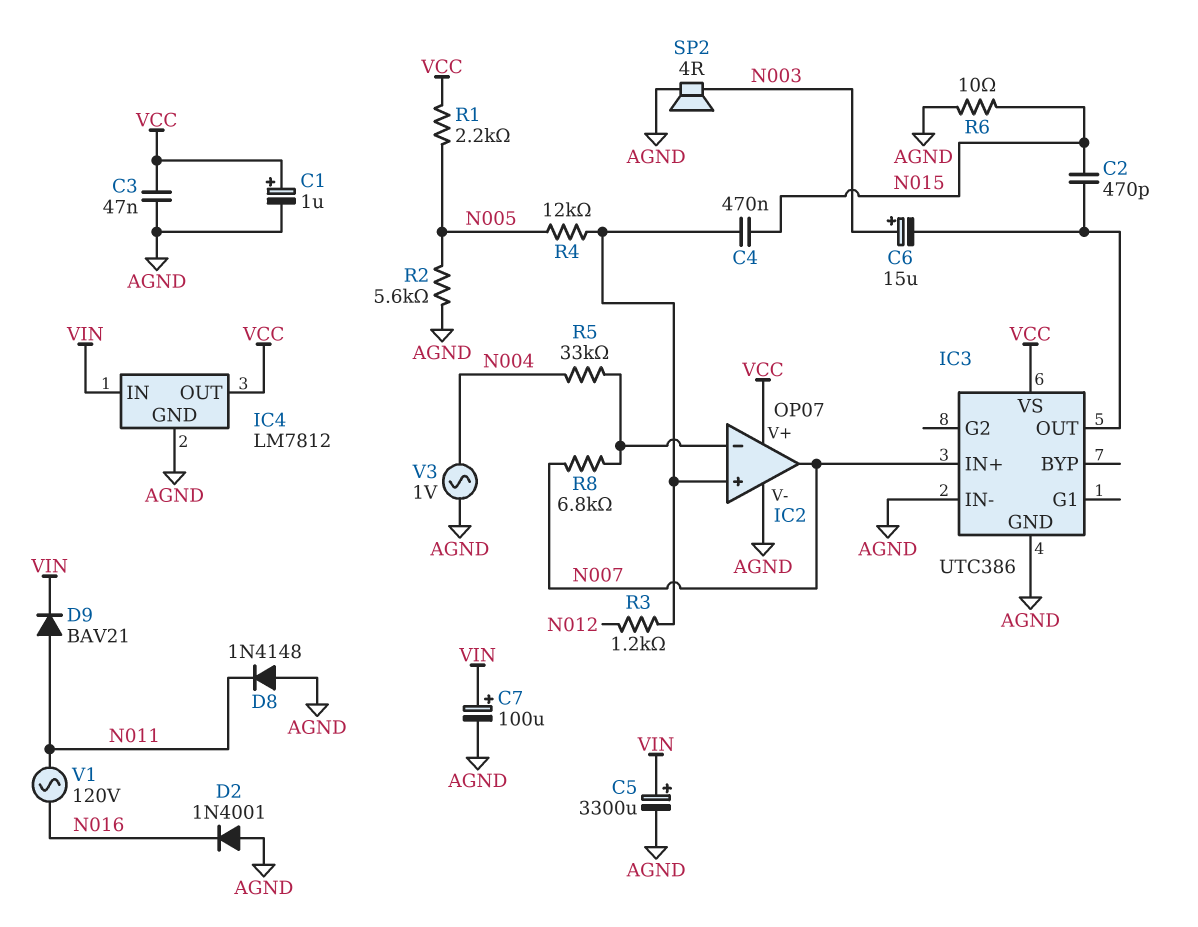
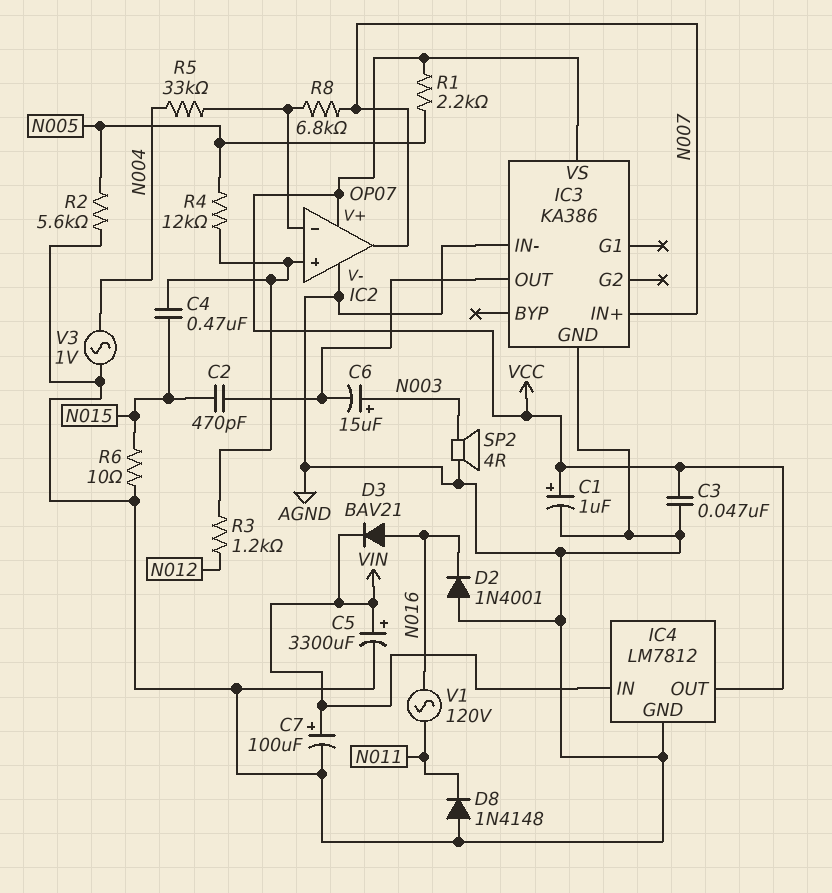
D3: none -> diode BAV21 (A N016, K VIN)
D9: diode BAV21 (A N011, K VIN) -> none
IC3: UTC386 -> KA386

